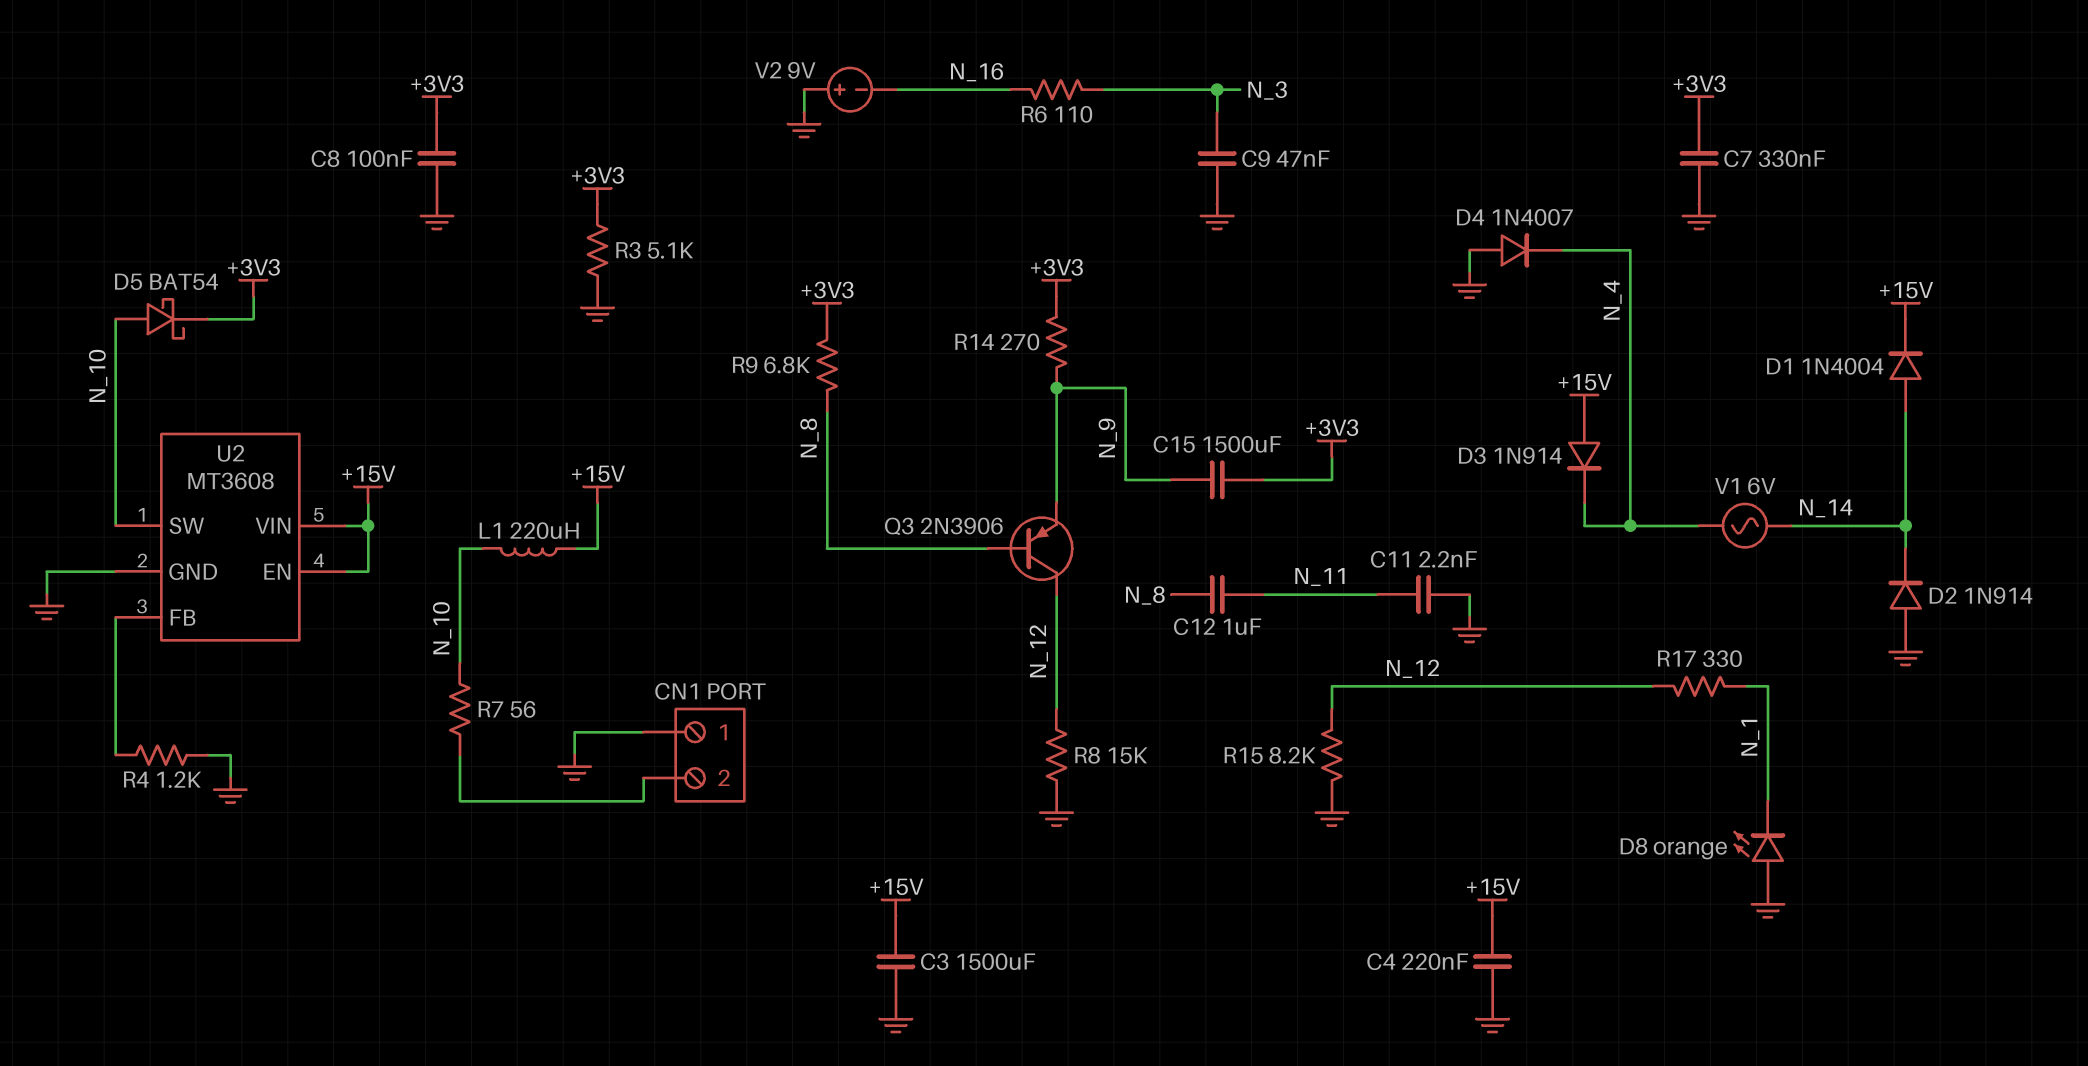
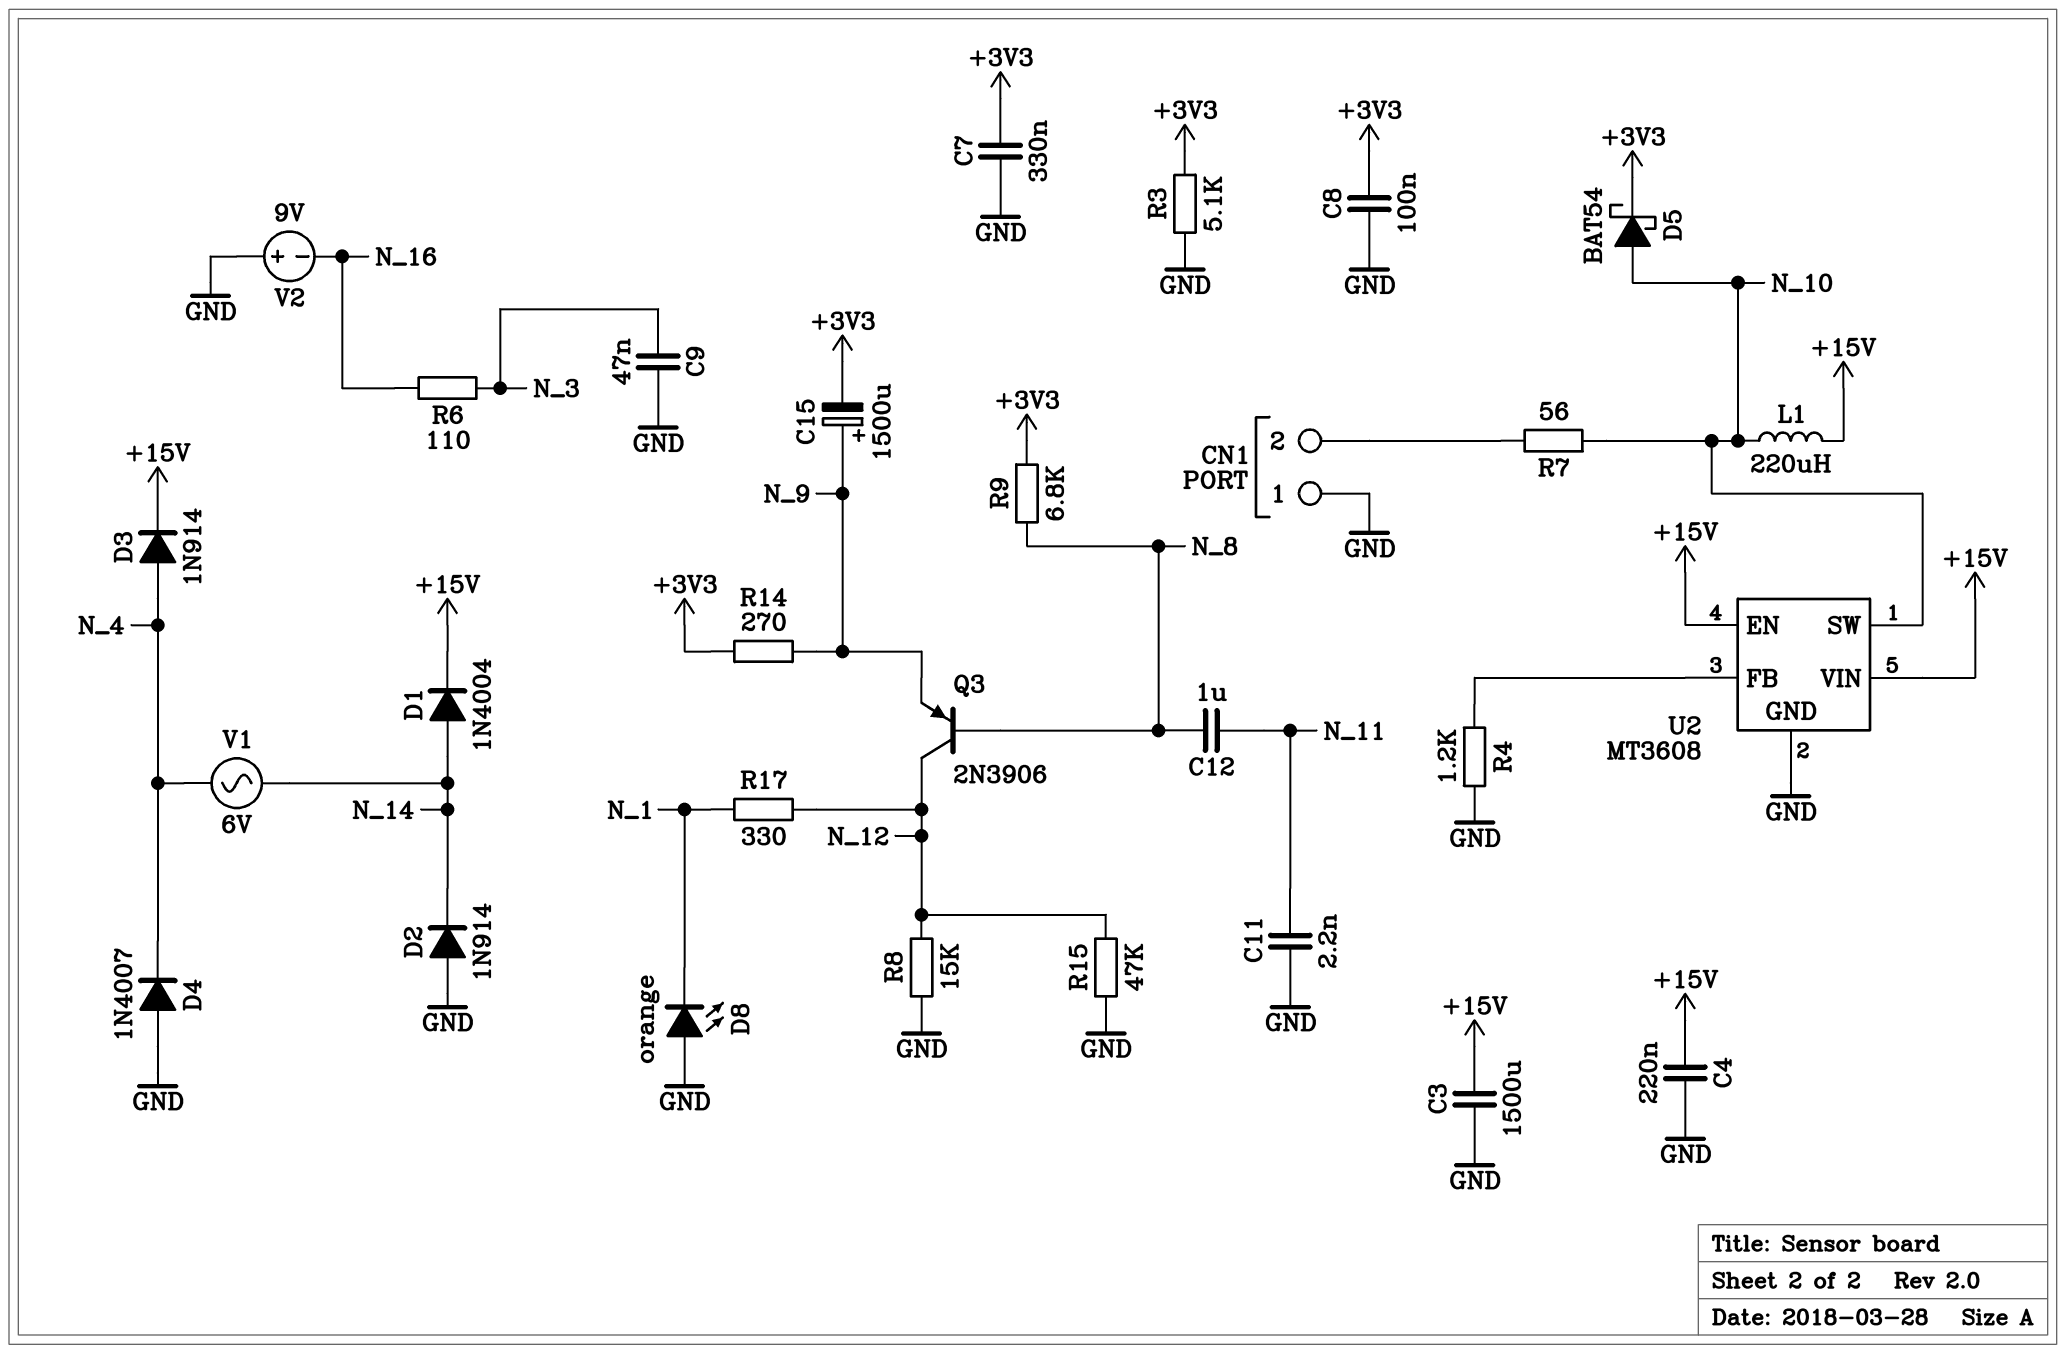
C15: 1500uF (+3V3, N_9) -> 1500uF (plus N_9, minus +3V3)
D3: diode 1N914 (A +15V, K N_4) -> diode 1N914 (A N_4, K +15V)
R15: 8.2k (GND, N_12) -> 47k (GND, N_12)

